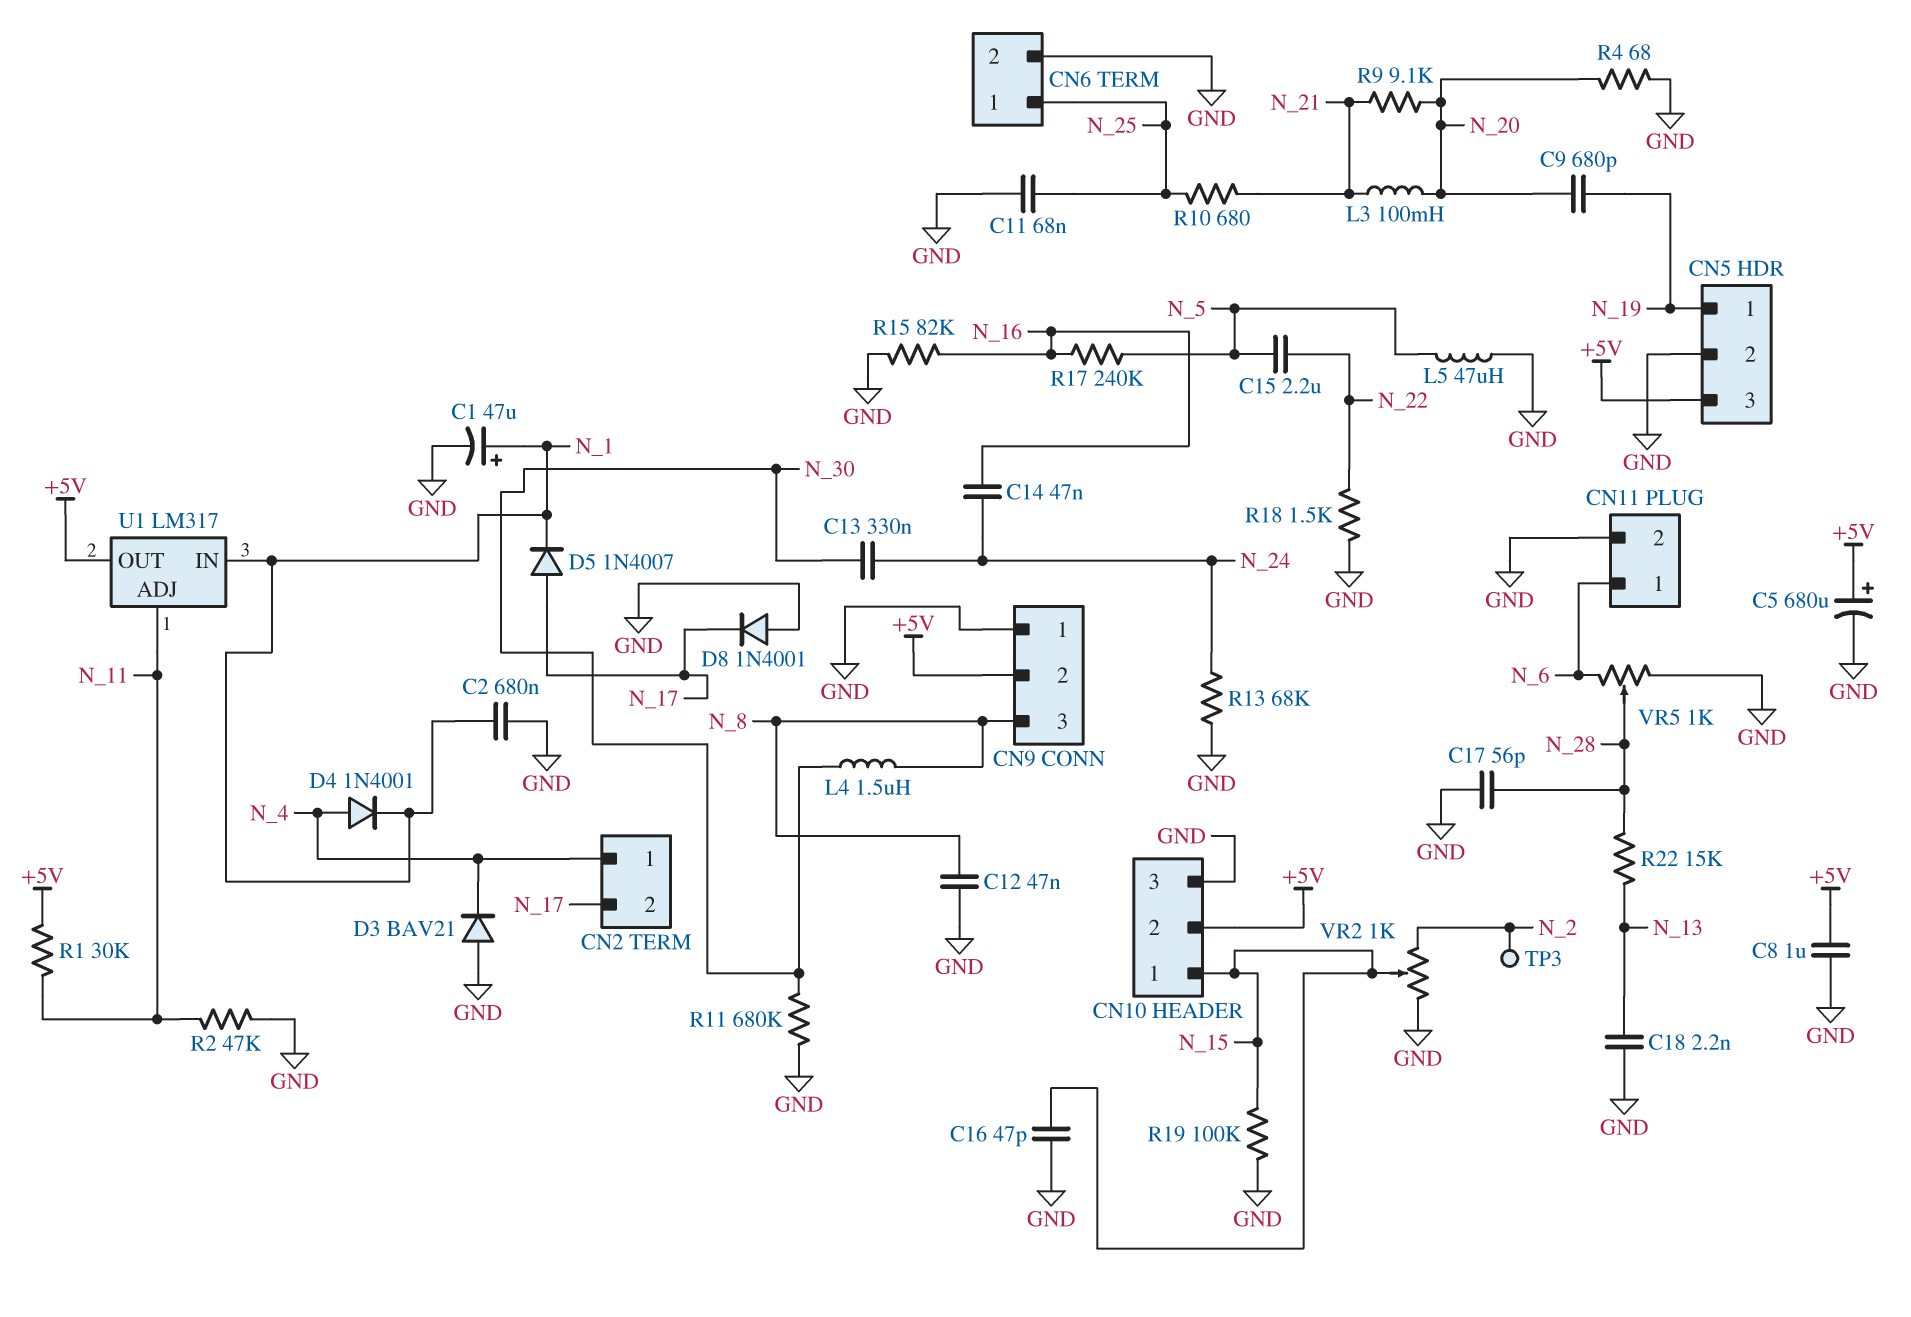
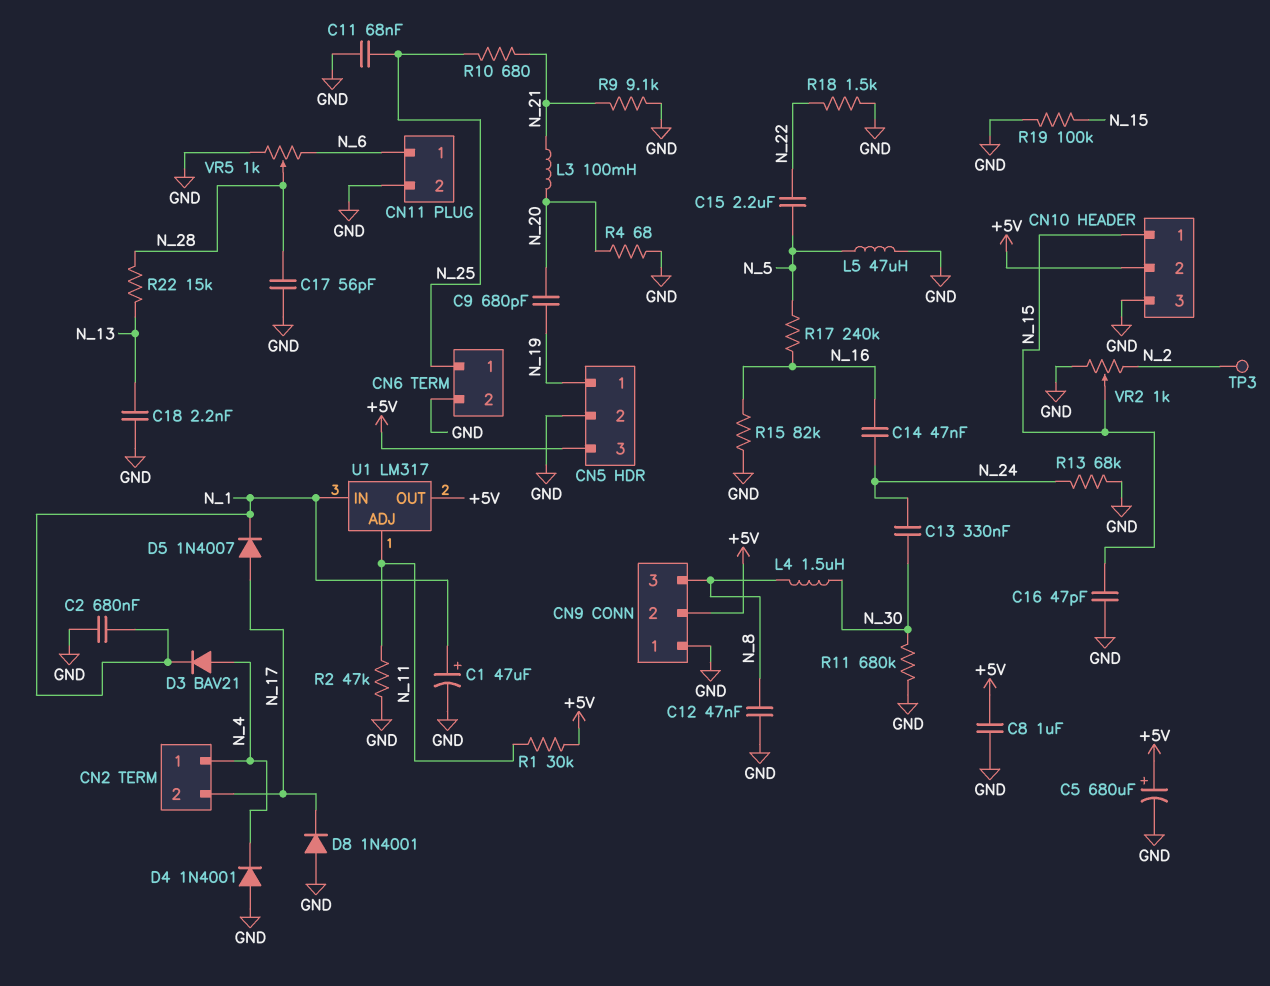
D3: diode BAV21 (A GND, K N_4) -> diode BAV21 (A N_4, K N_1)
D4: diode 1N4001 (A N_4, K N_1) -> diode 1N4001 (A GND, K N_4)
R9: 9.1k (N_20, N_21) -> 9.1k (GND, N_21)

